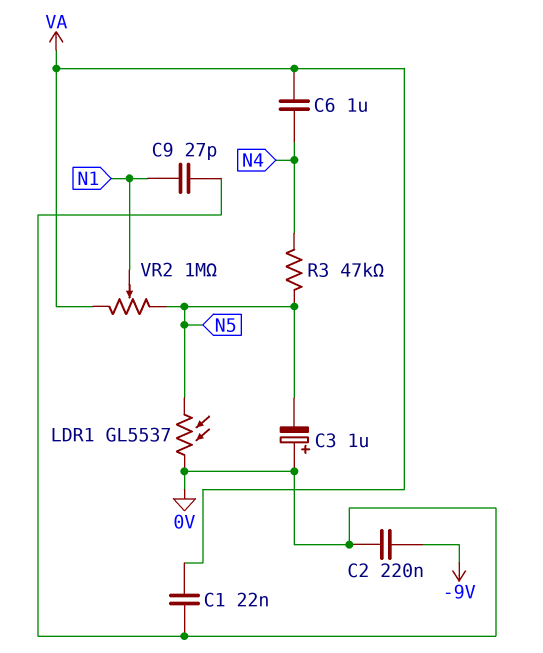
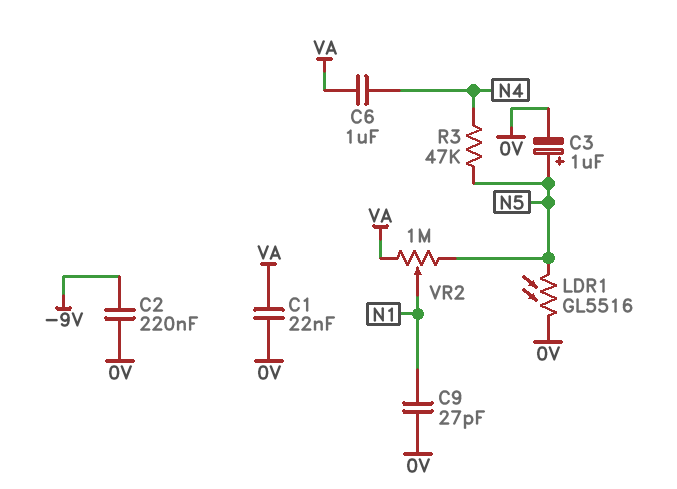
C3: 1uF (plus 0V, minus N5) -> 1uF (plus N5, minus 0V)
LDR1: GL5537 (0V, N5) -> GL5516 (0V, N5)

